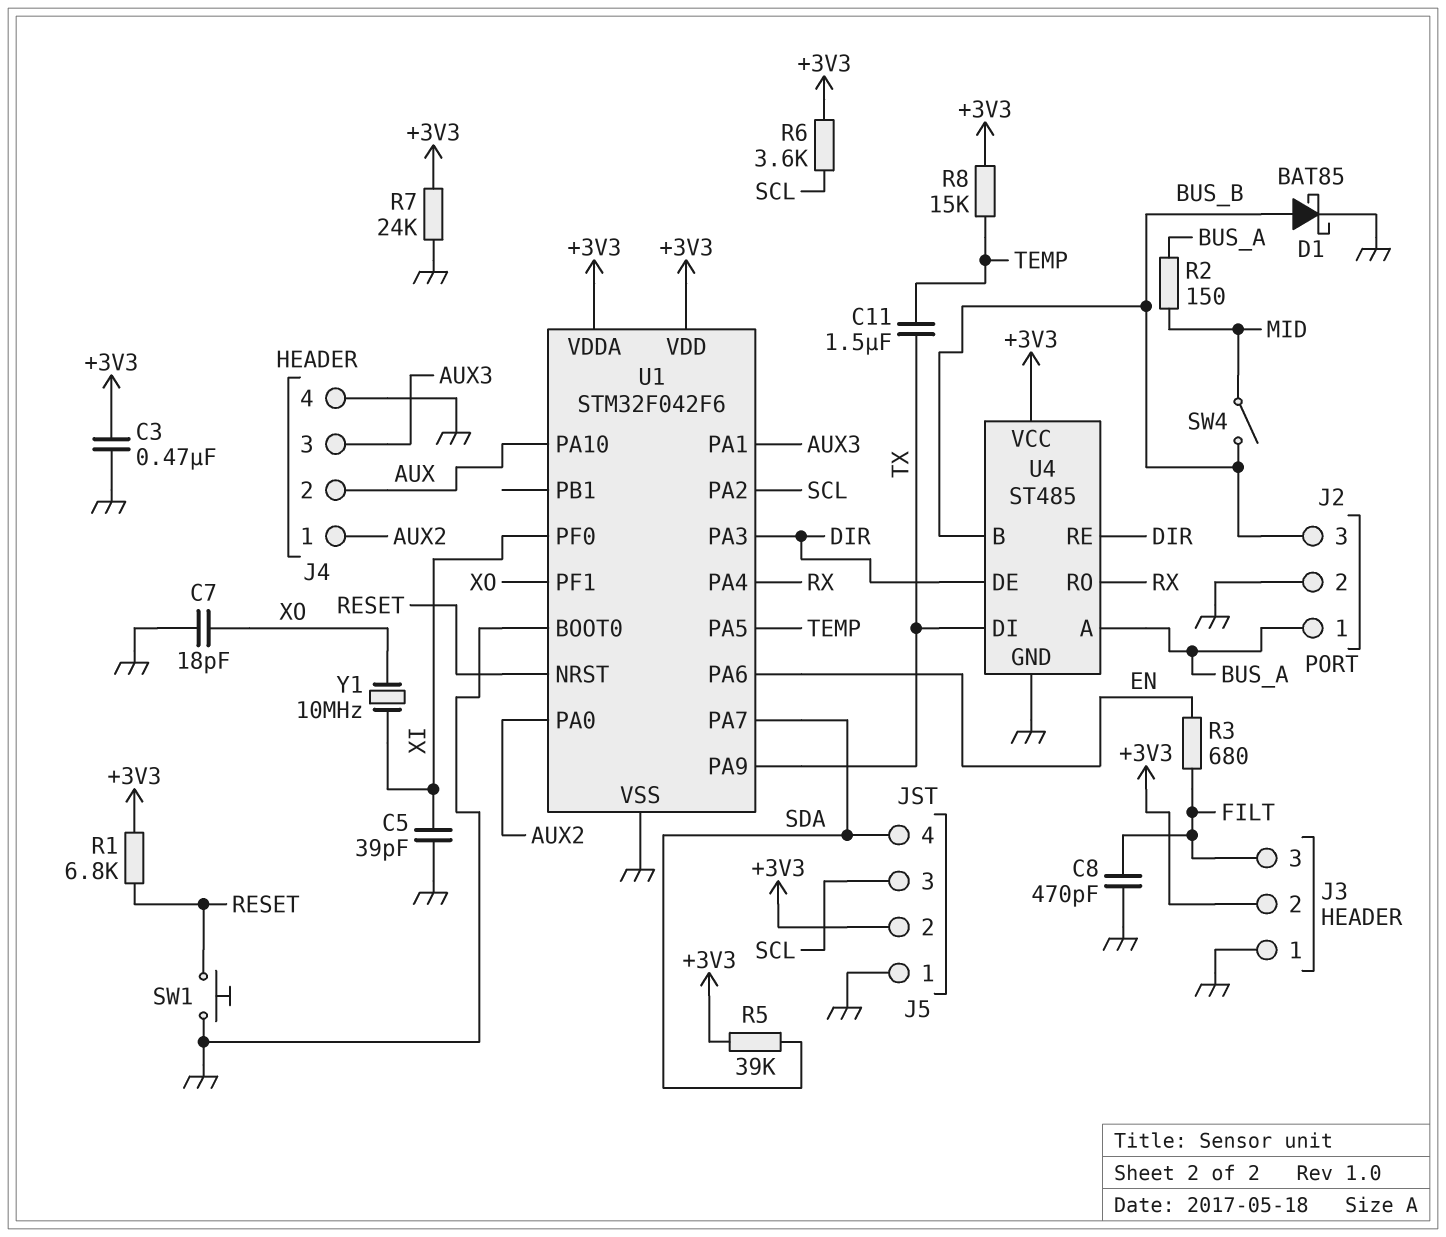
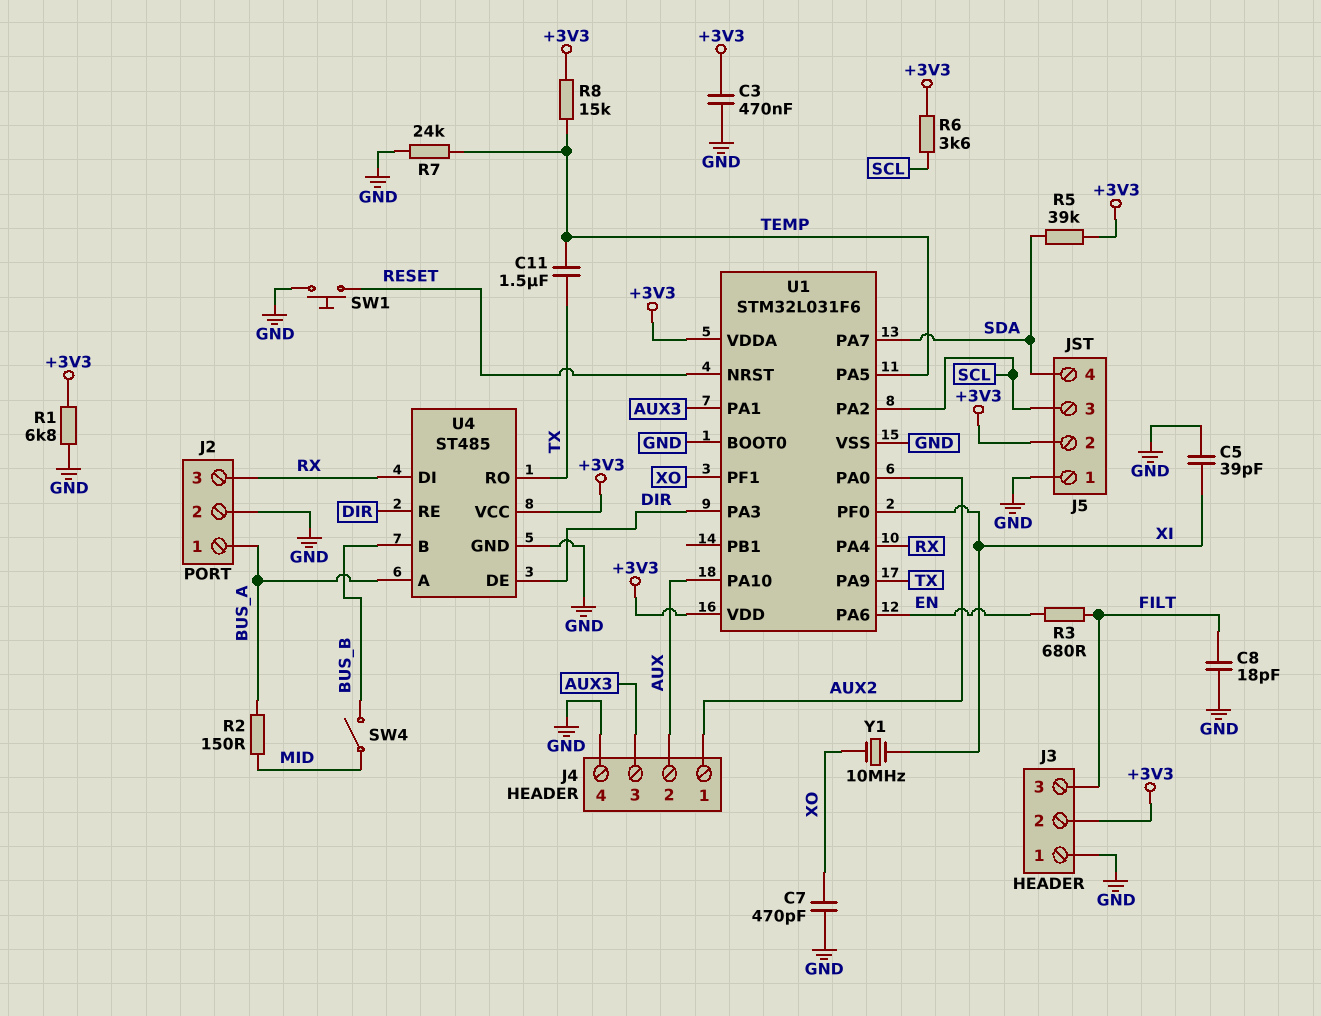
C7: 18pF (GND, XO) -> 470pF (GND, XO)
C8: 470pF (FILT, GND) -> 18pF (FILT, GND)
D1: schottky BAT85 (A BUS_B, K GND) -> none
J2 pin 3: BUS_B -> RX
R1: 6.8k (+3V3, RESET) -> 6.8k (+3V3, GND)
R7: 24k (+3V3, GND) -> 24k (GND, TEMP)
U1: STM32F042F6 -> STM32L031F6
U4 pin DI: TX -> RX
U4 pin RO: RX -> TX

